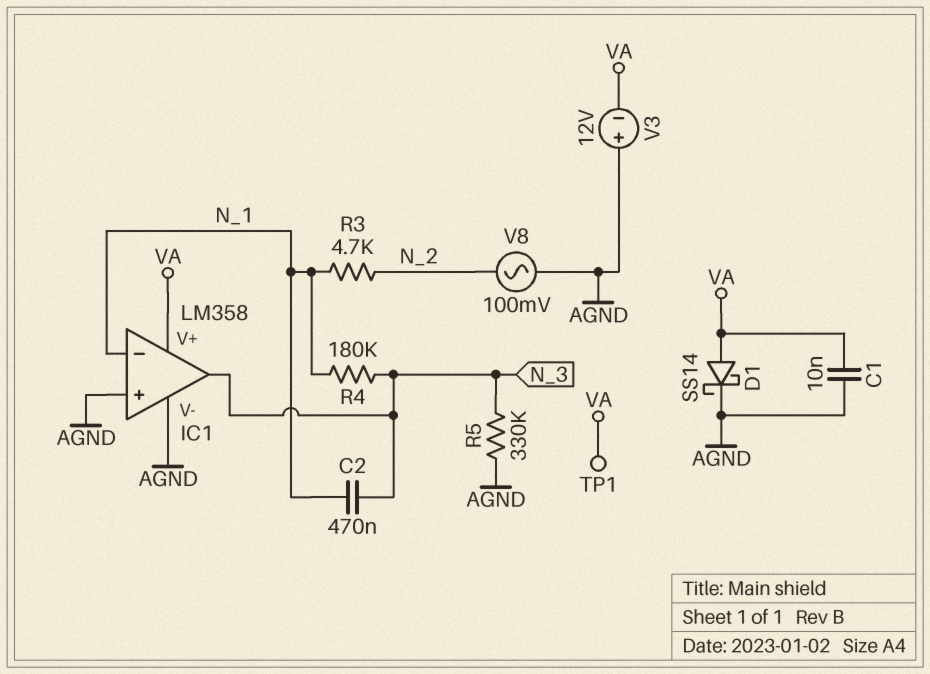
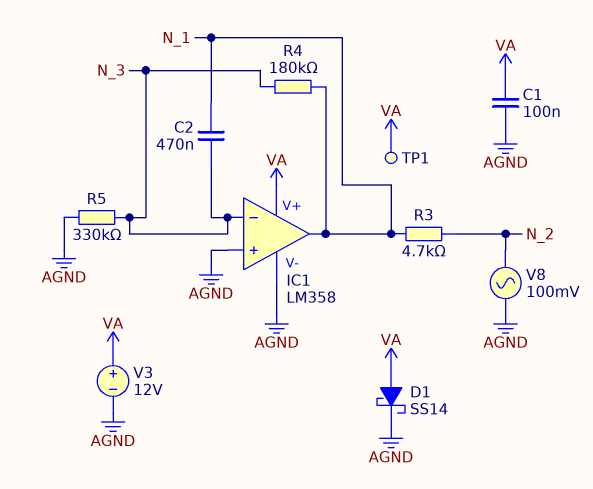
C1: 10nF (AGND, VA) -> 100nF (AGND, VA)
IC1 pin in-: N_1 -> N_3
IC1 pin out: N_3 -> N_1
V3: 12V (plus AGND, minus VA) -> 12V (plus VA, minus AGND)

